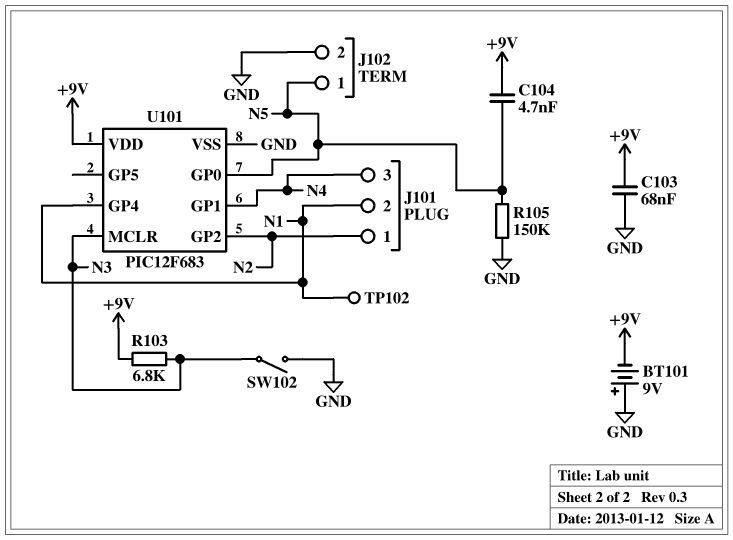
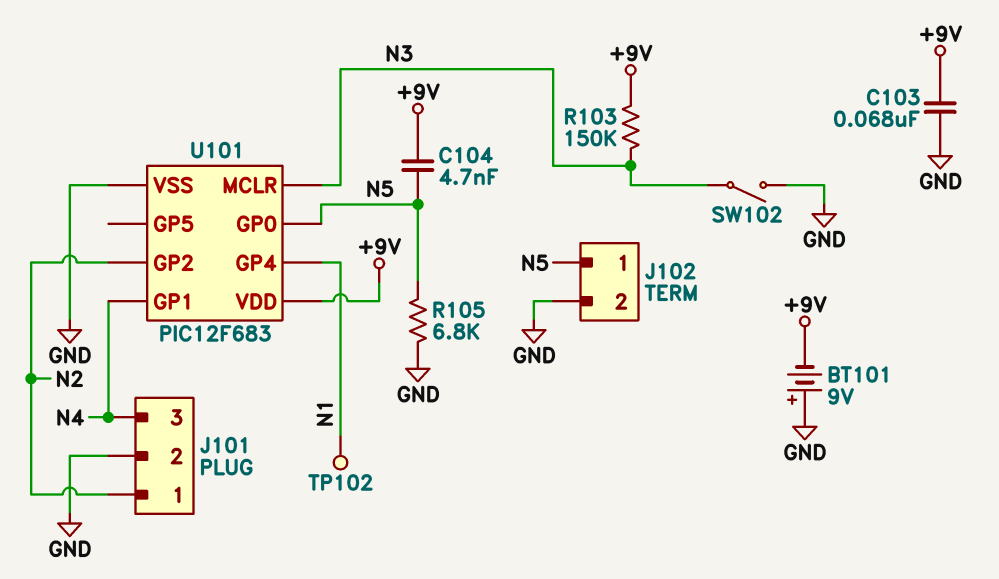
J101 pin 2: N1 -> GND
R103: 6.8k (+9V, N3) -> 150k (+9V, N3)
R105: 150k (GND, N5) -> 6.8k (GND, N5)

